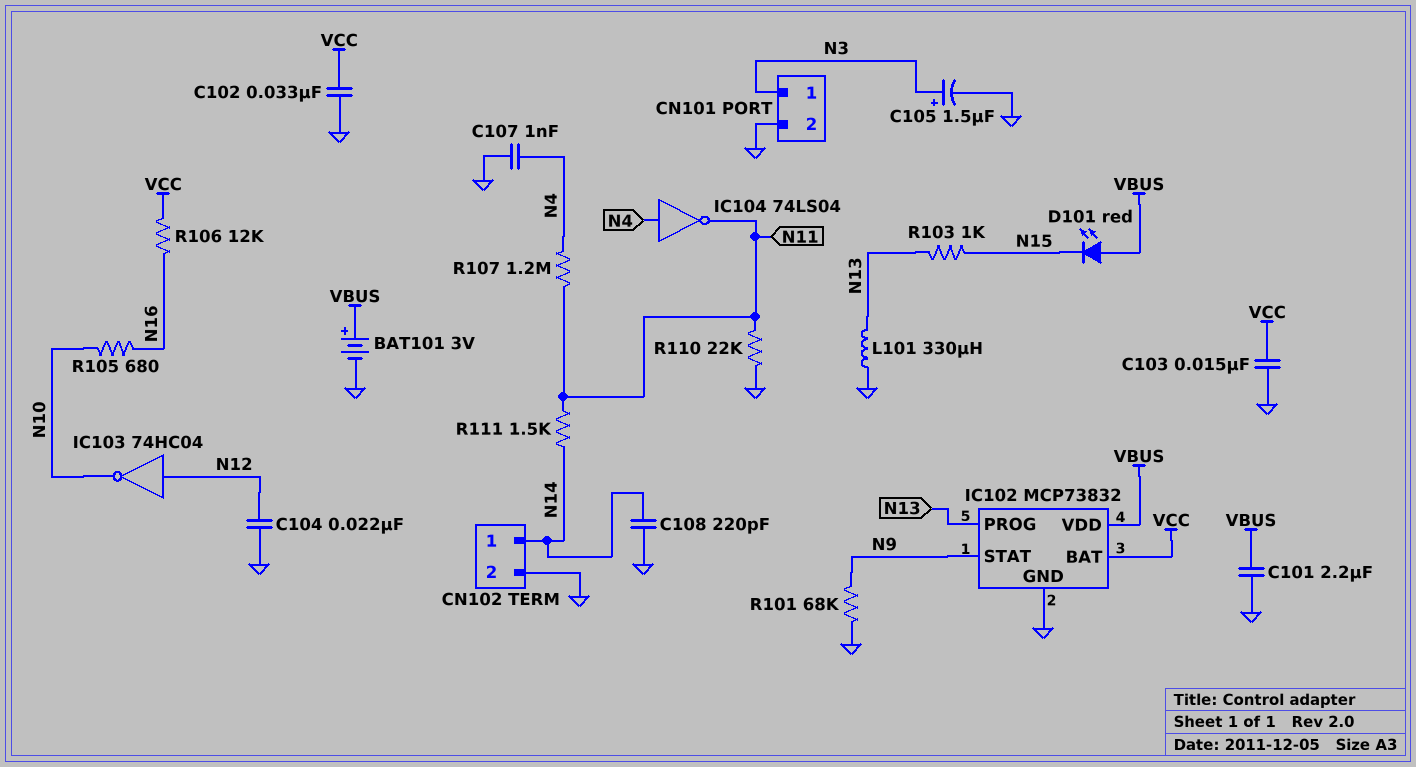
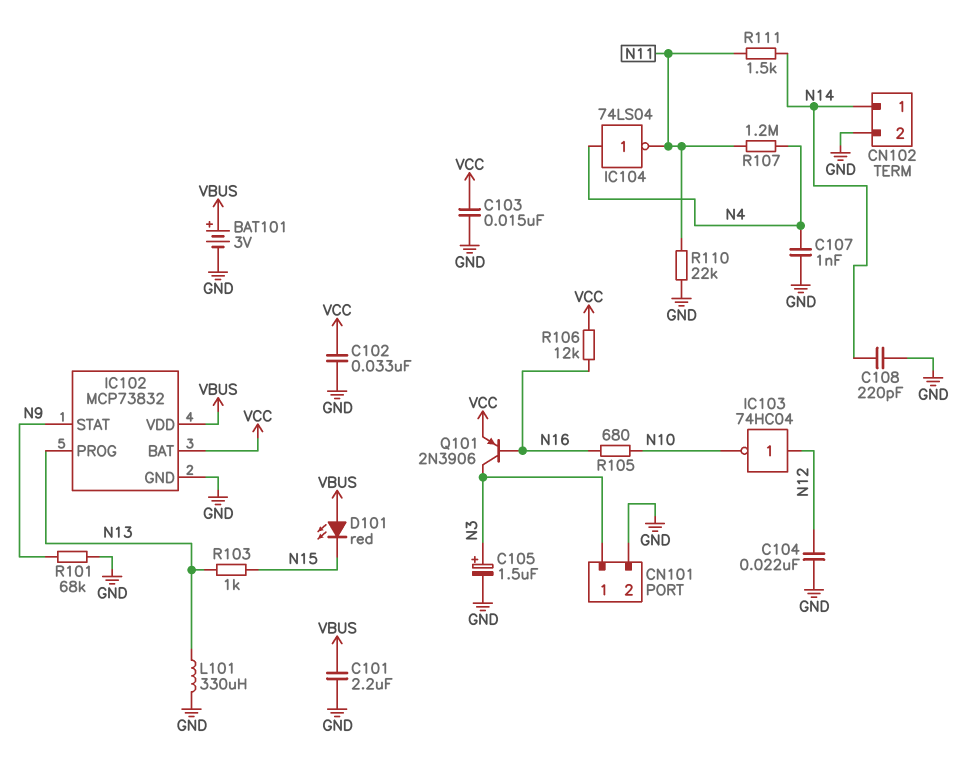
Q101: none -> PNP 2N3906 (B N16, C N3, E VCC)

